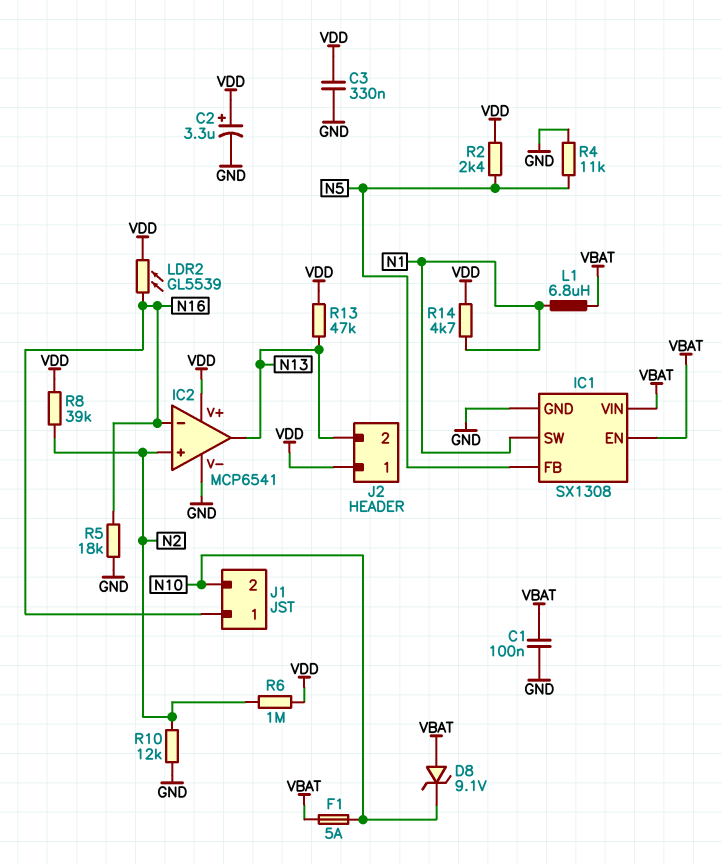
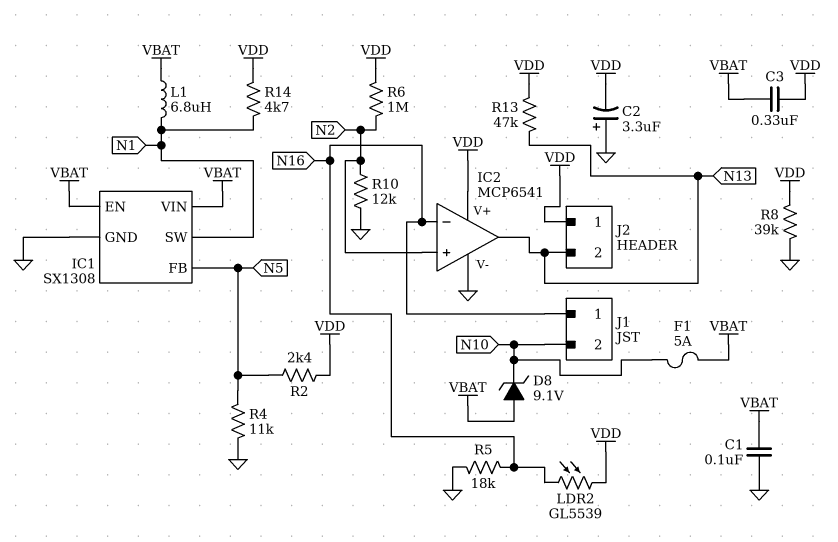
C2: 3.3uF (plus VDD, minus GND) -> 3.3uF (plus GND, minus VDD)
C3: 330nF (GND, VDD) -> 330nF (VBAT, VDD)
R8: 39k (N2, VDD) -> 39k (GND, VDD)

